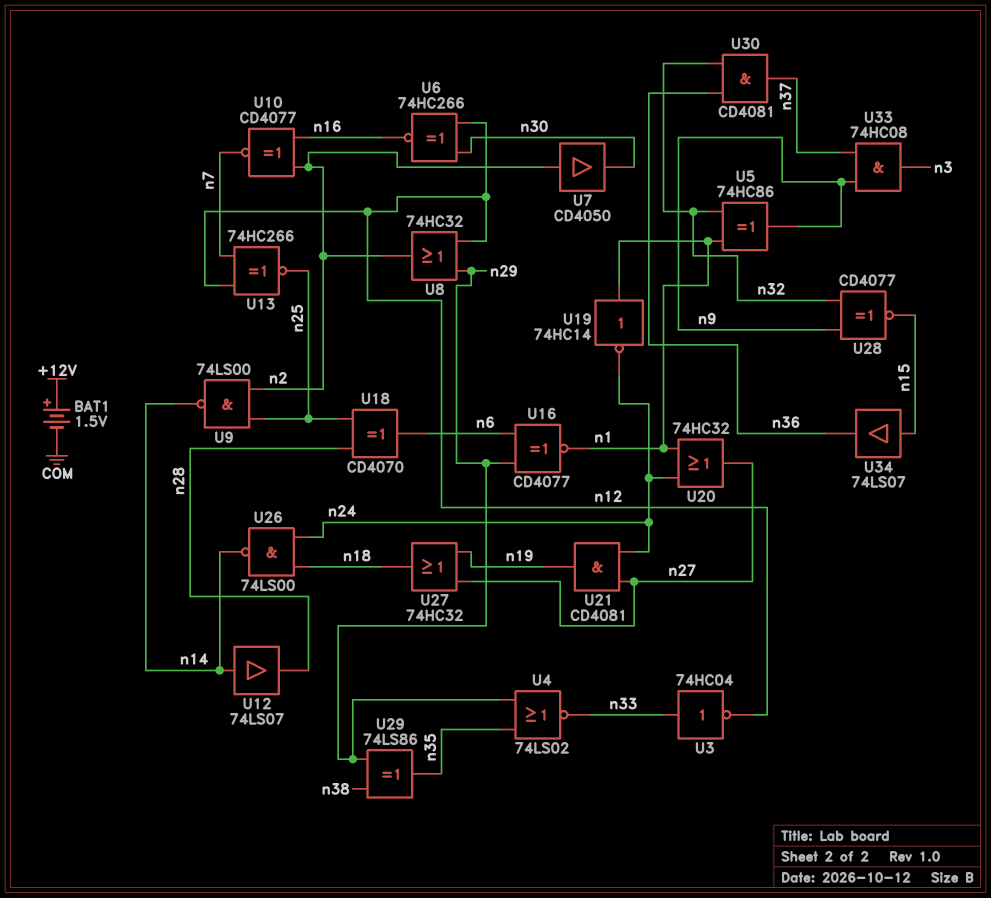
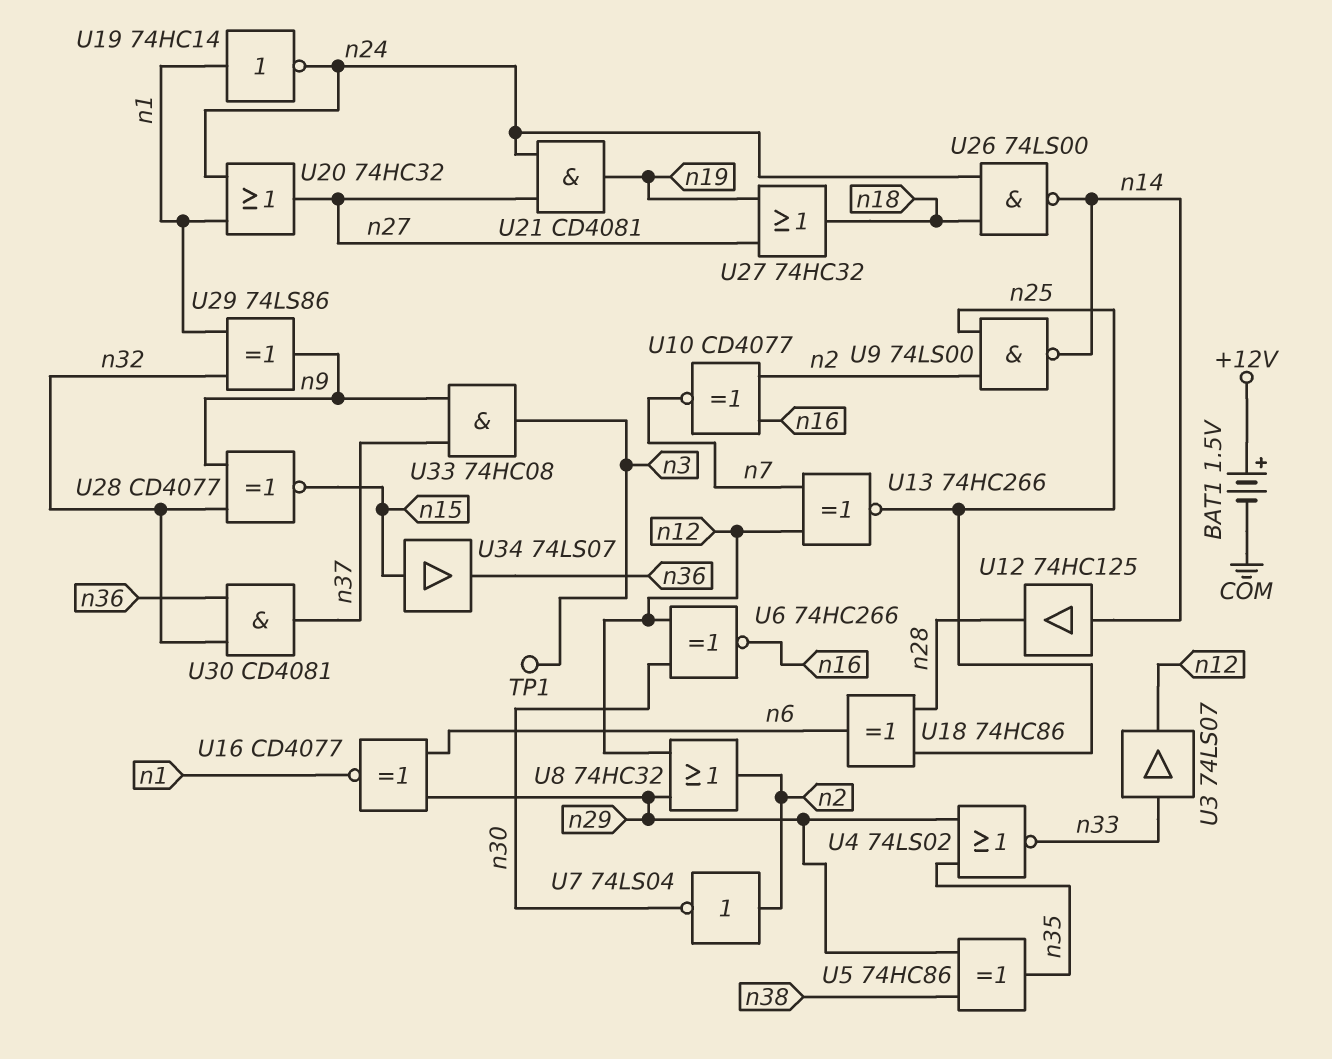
TP1: none -> test point (n3)
U3: NOT 74HC04 (in n33, out n12) -> buffer 74LS07 (in n33, out n12)
U5: XOR 74HC86 (in n1, in n32, out n9) -> XOR 74HC86 (in n29, in n38, out n35)
U7: buffer CD4050 (in n2, out n30) -> NOT 74LS04 (in n2, out n30)
U12: buffer 74LS07 (in n14, out n28) -> buffer 74HC125 (in n14, out n28)
U18: XOR CD4070 (in n25, in n28, out n6) -> XOR 74HC86 (in n25, in n28, out n6)
U29: XOR 74LS86 (in n29, in n38, out n35) -> XOR 74LS86 (in n1, in n32, out n9)

